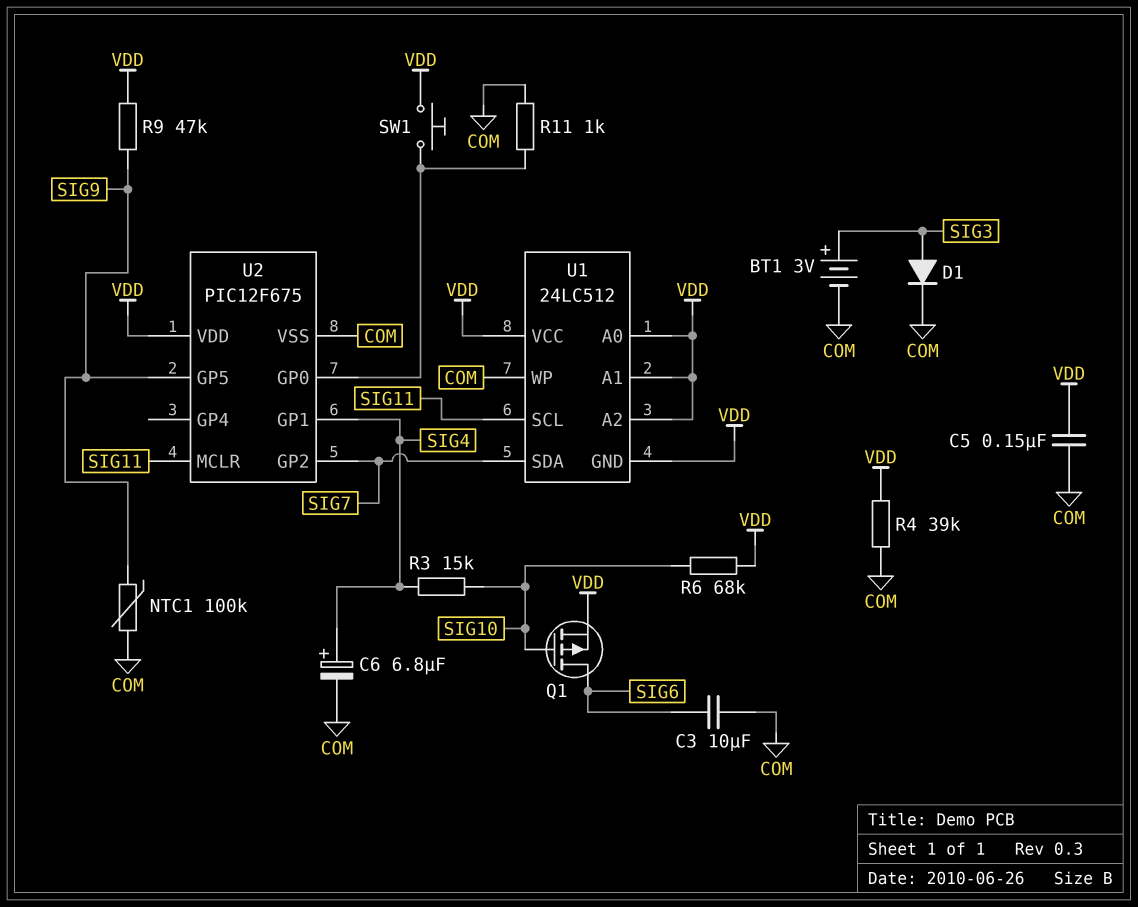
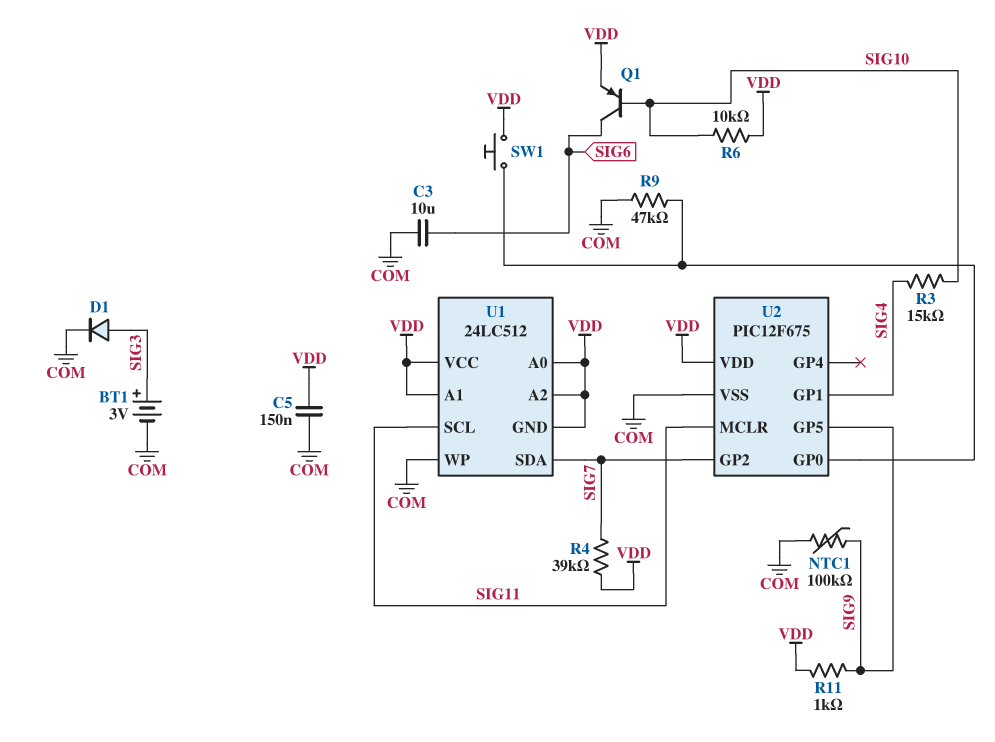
C6: 6.8uF (plus SIG4, minus COM) -> none
Q1: PMOS (G SIG10, D SIG6, S VDD) -> PNP (B SIG10, C SIG6, E VDD)
R4: 39k (COM, VDD) -> 39k (SIG7, VDD)
R6: 68k (SIG10, VDD) -> 10k (SIG10, VDD)
R9: 47k (SIG9, VDD) -> 47k (COM, U2/GP0)
R11: 1k (COM, U2/GP0) -> 1k (SIG9, VDD)

